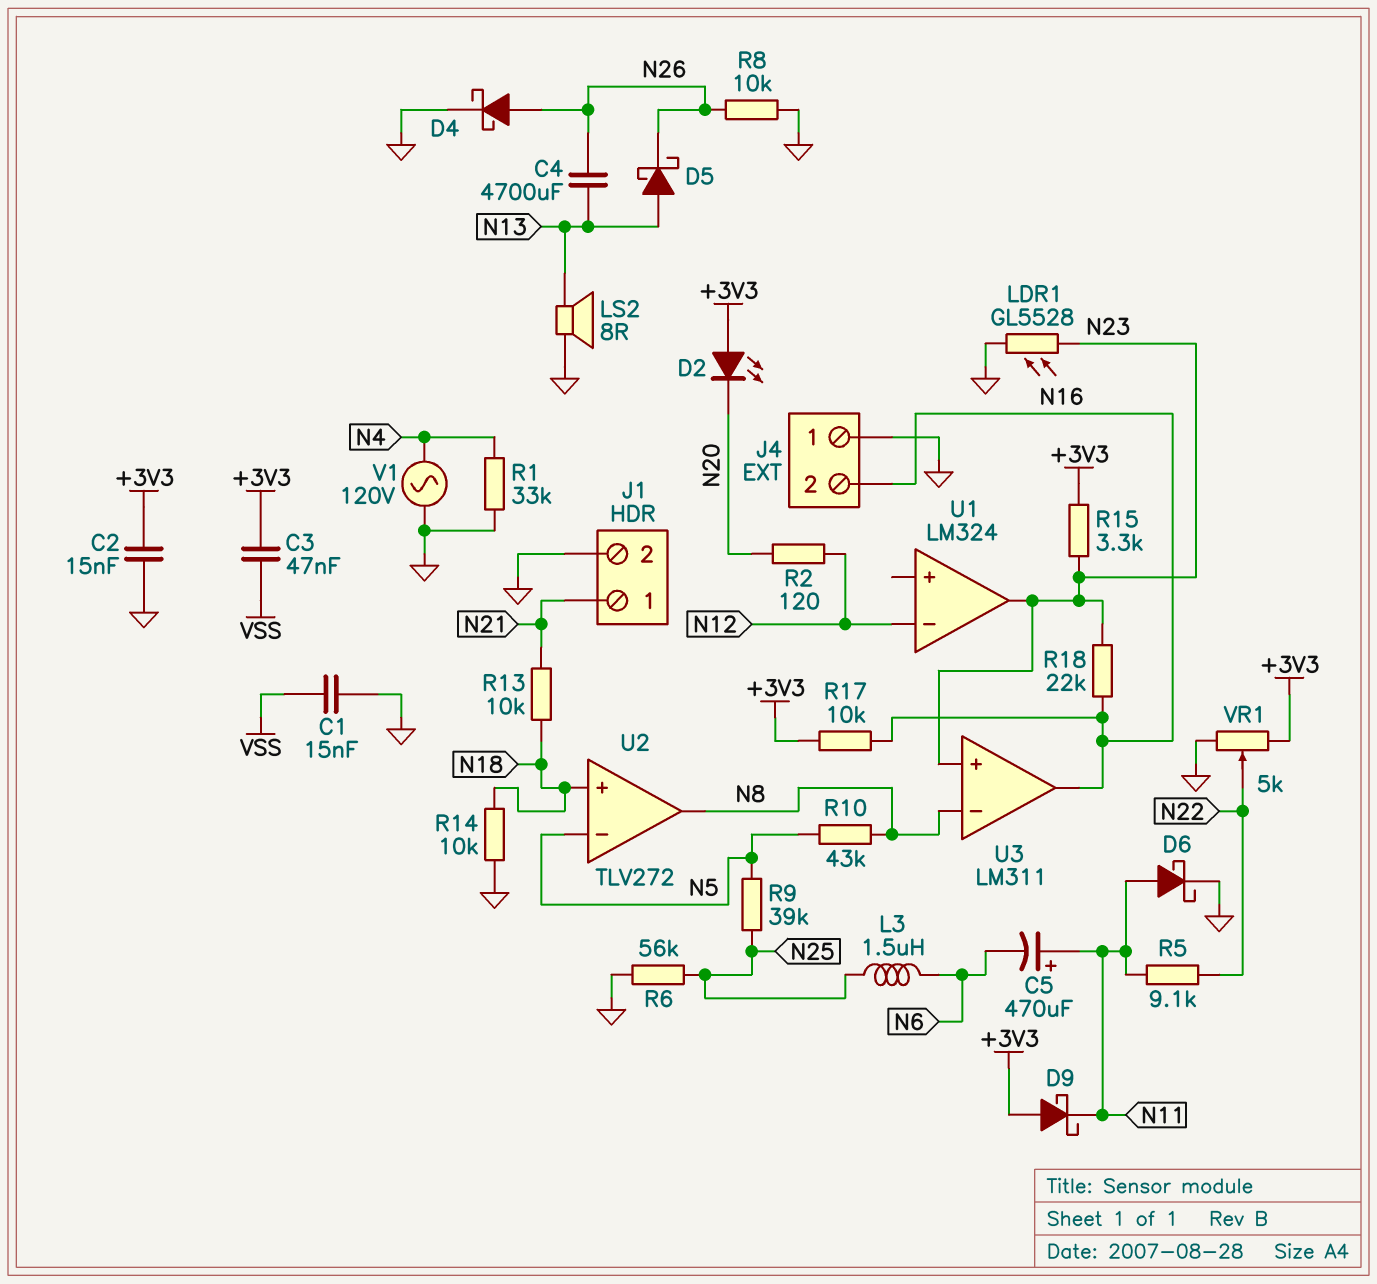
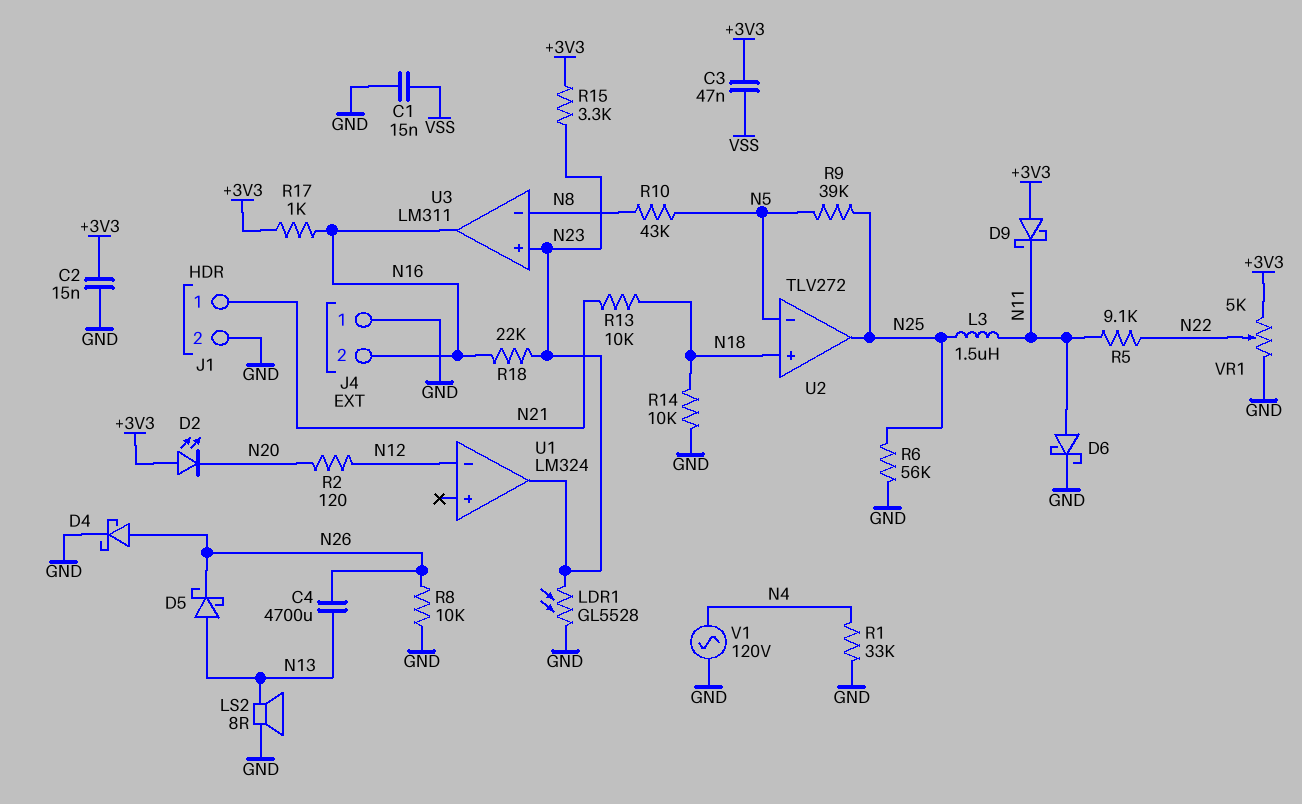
C5: 470uF (plus N11, minus N6) -> none
L3: 1.5uH (N6, N25) -> 1.5uH (N11, N25)
R17: 10k (+3V3, N16) -> 1k (+3V3, N16)
U2 pin out: N8 -> N25

